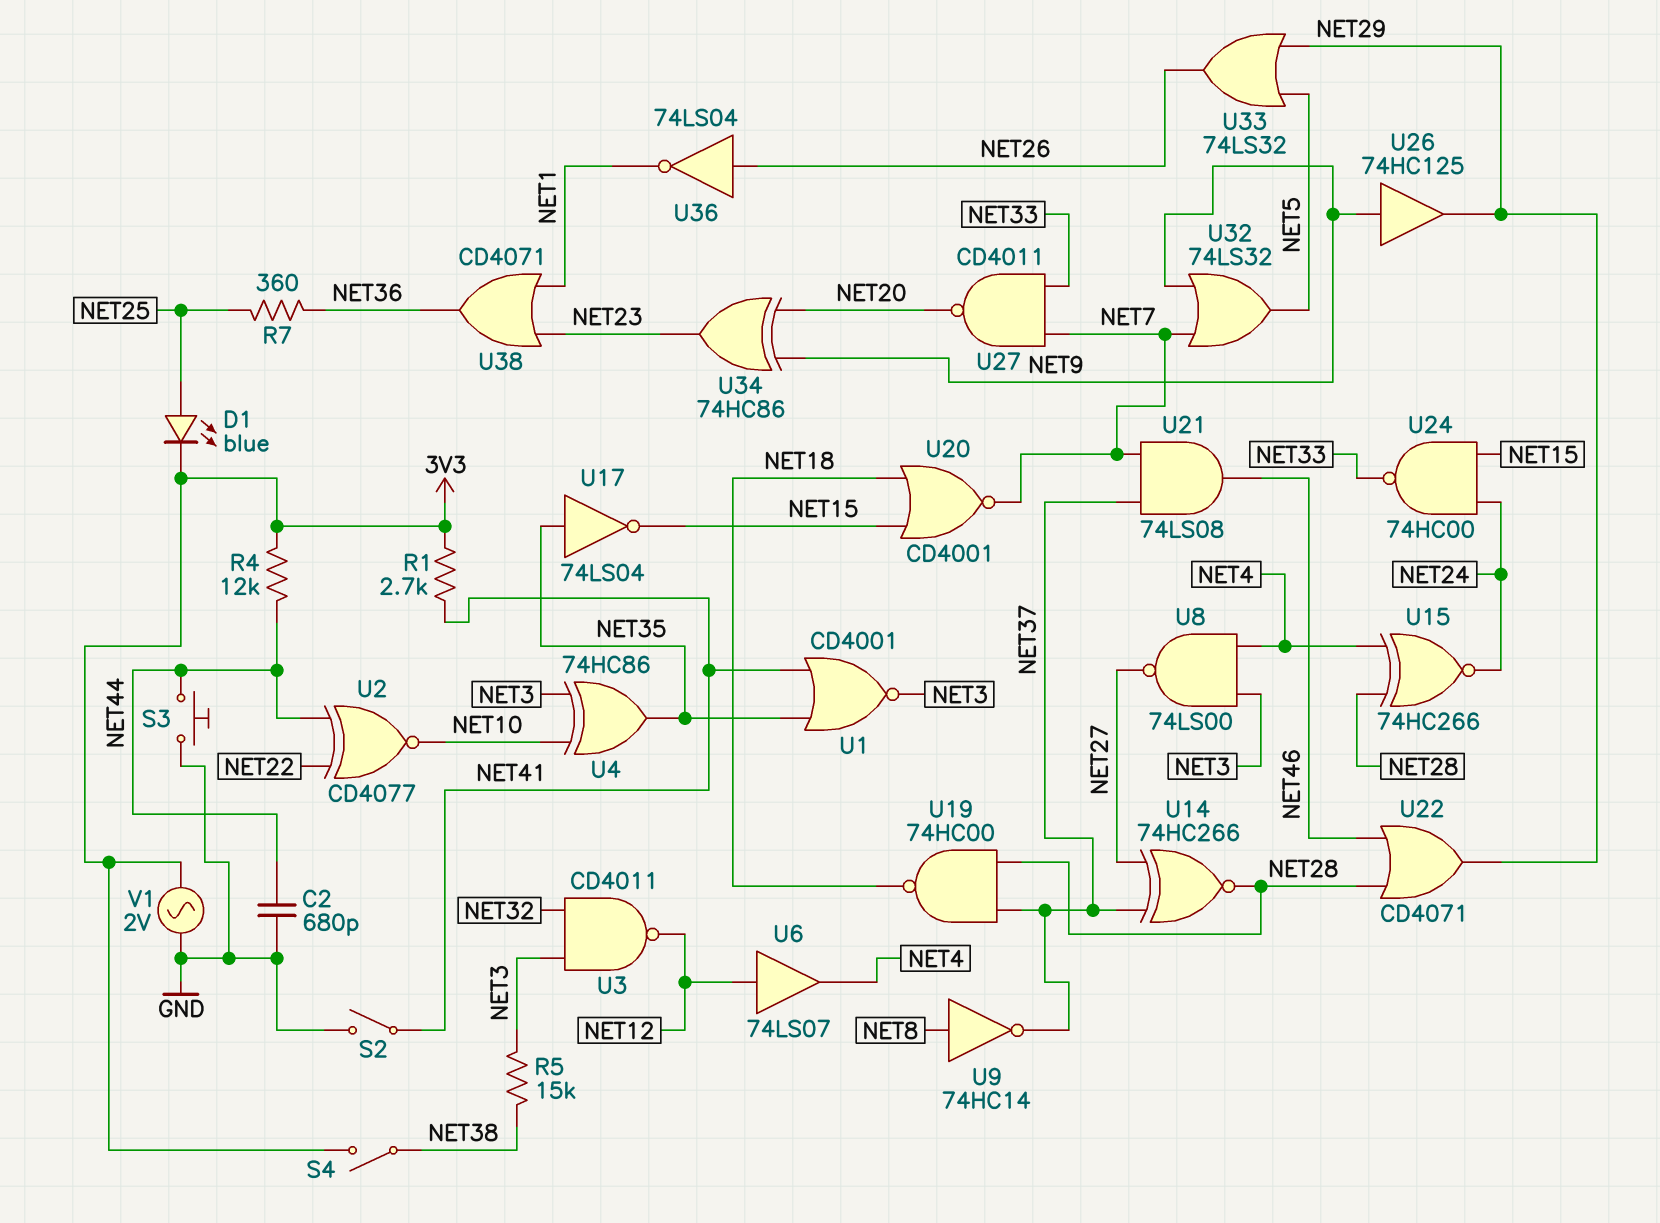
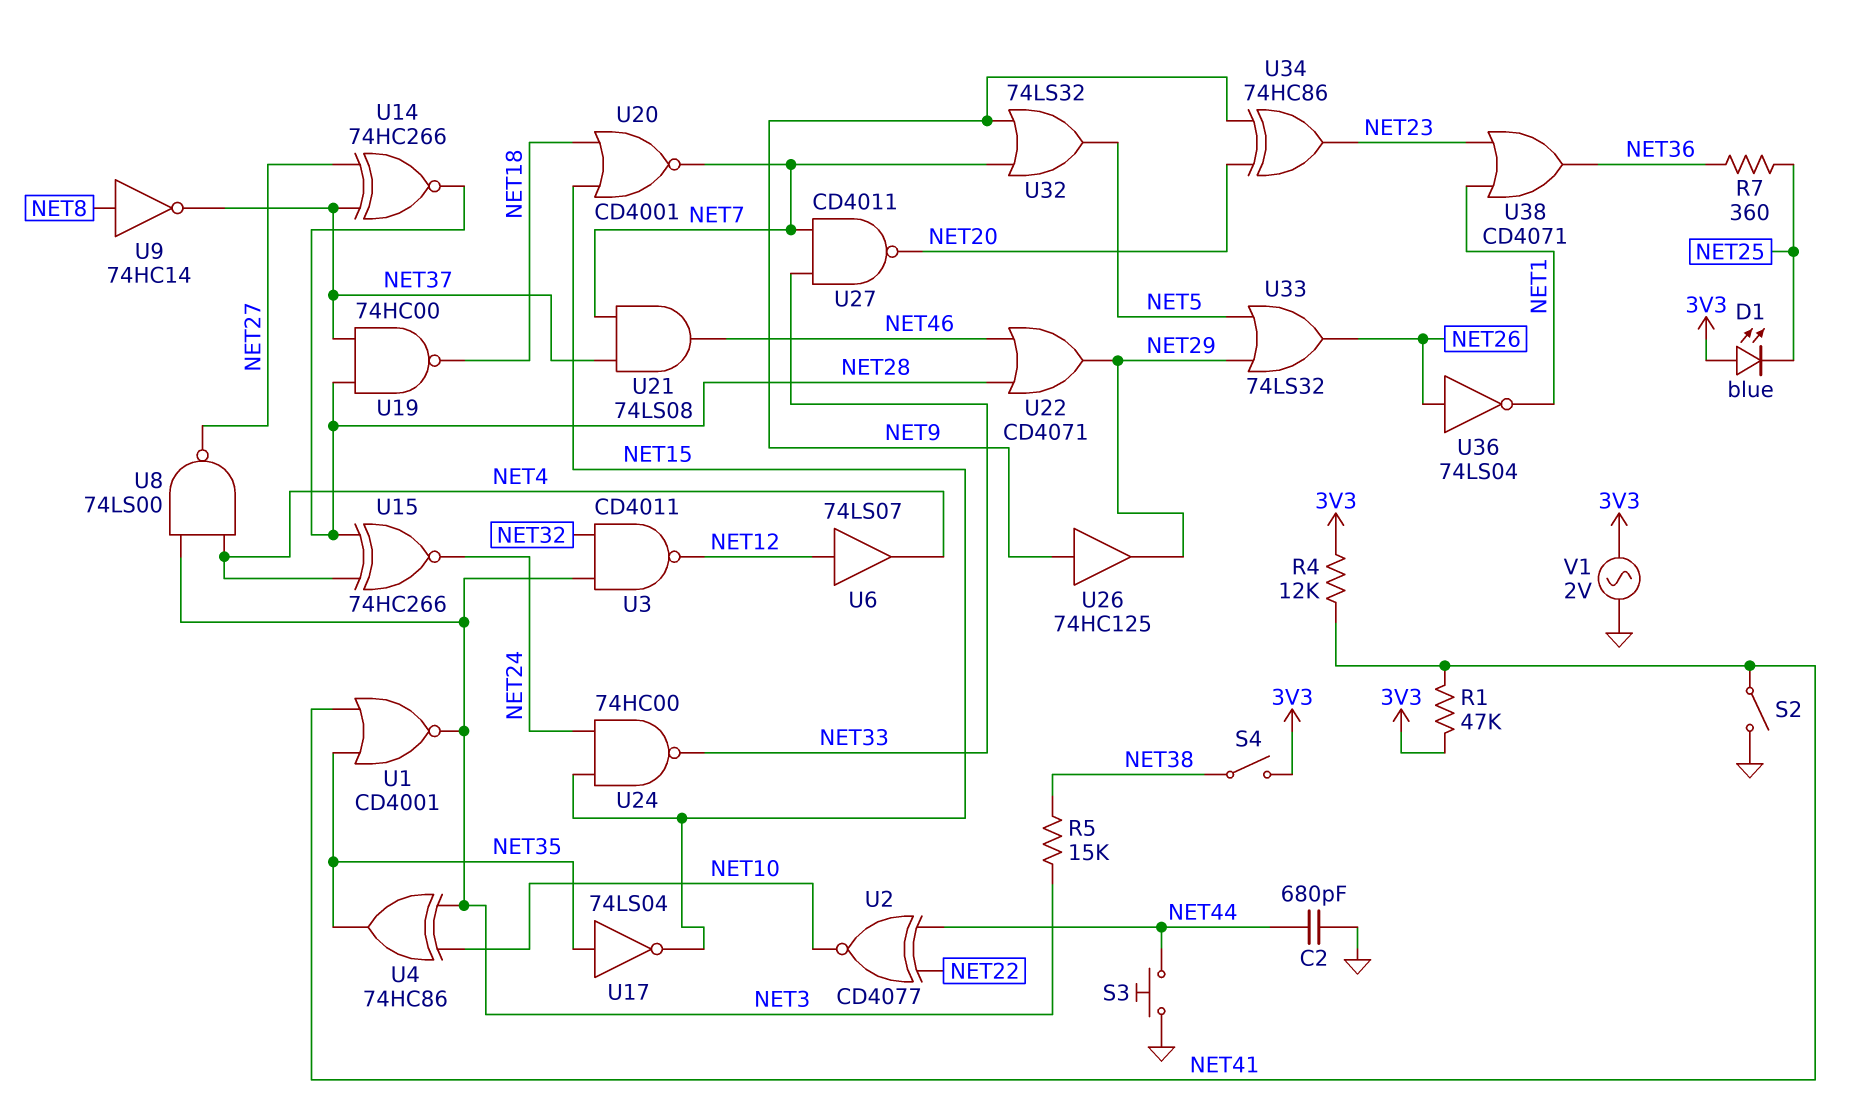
D1: LED blue (A NET25, K 3V3) -> LED blue (A 3V3, K NET25)
R1: 2.7k (3V3, NET41) -> 47k (3V3, NET41)
R4: 12k (3V3, NET44) -> 12k (3V3, NET41)

